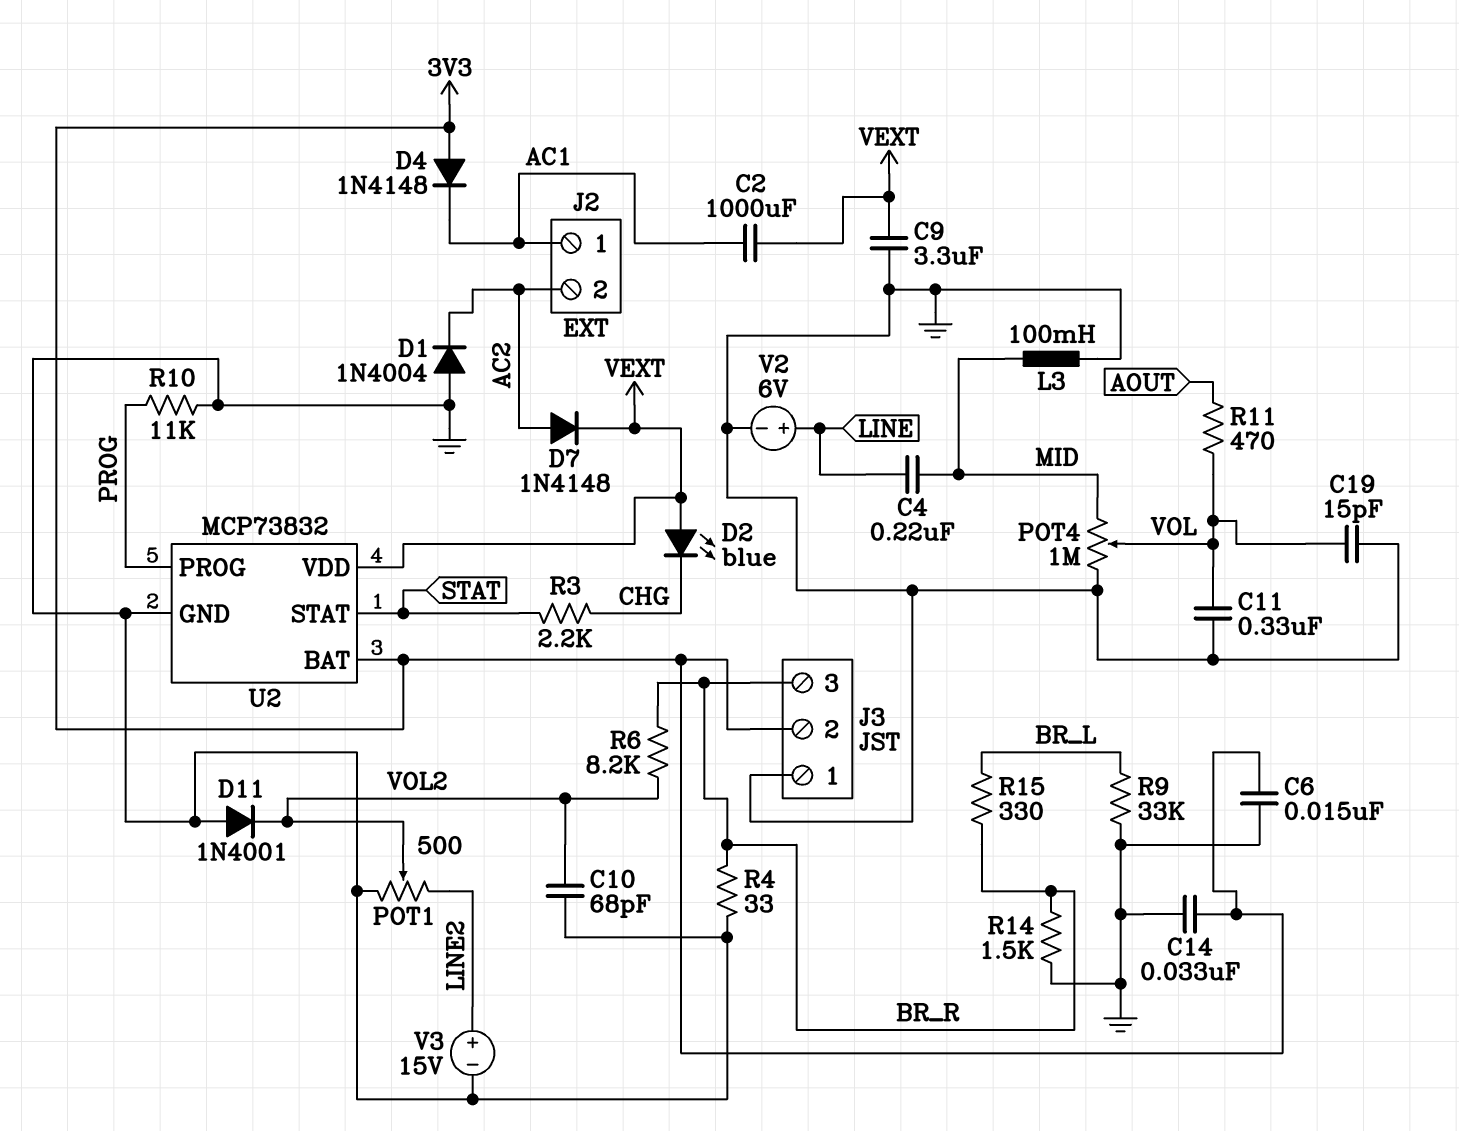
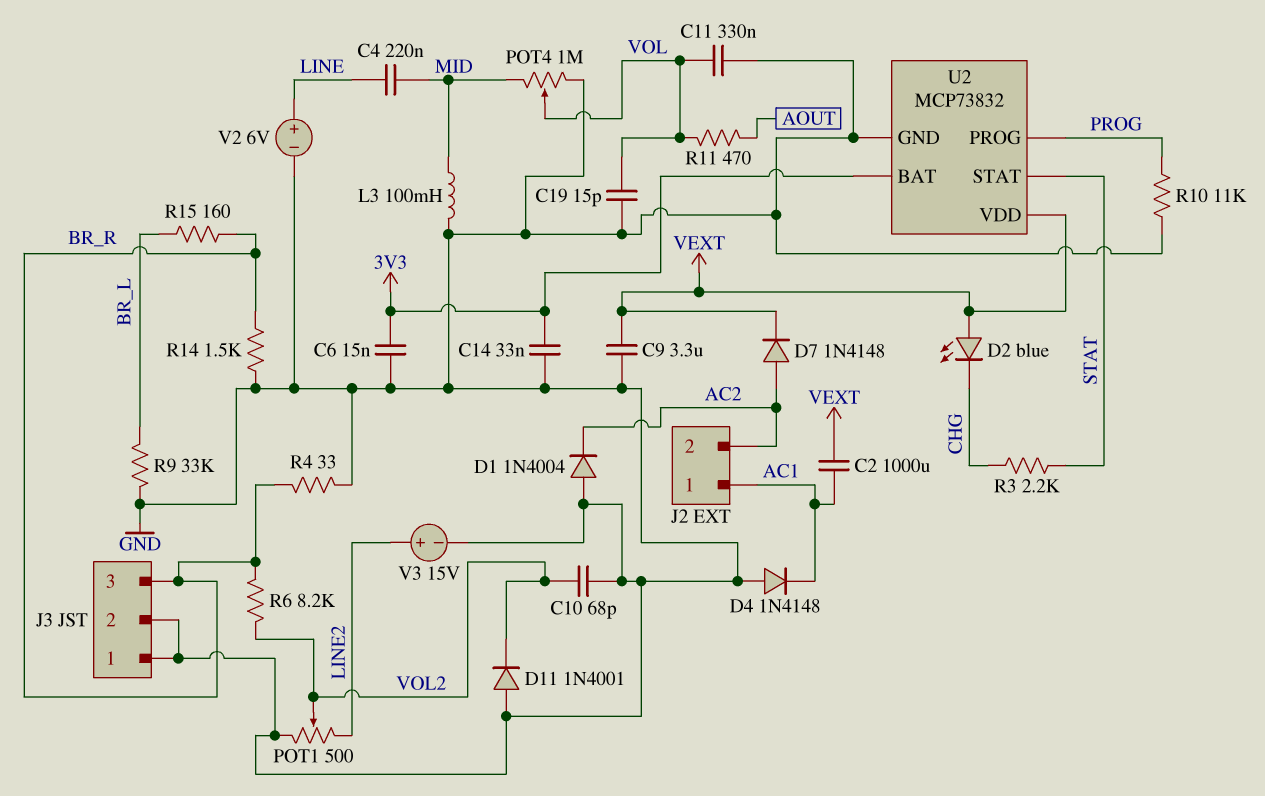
D4: diode 1N4148 (A 3V3, K AC1) -> diode 1N4148 (A GND, K AC1)
J3 pin 2: 3V3 -> GND
R15: 330 (BR_L, BR_R) -> 160 (BR_L, BR_R)

